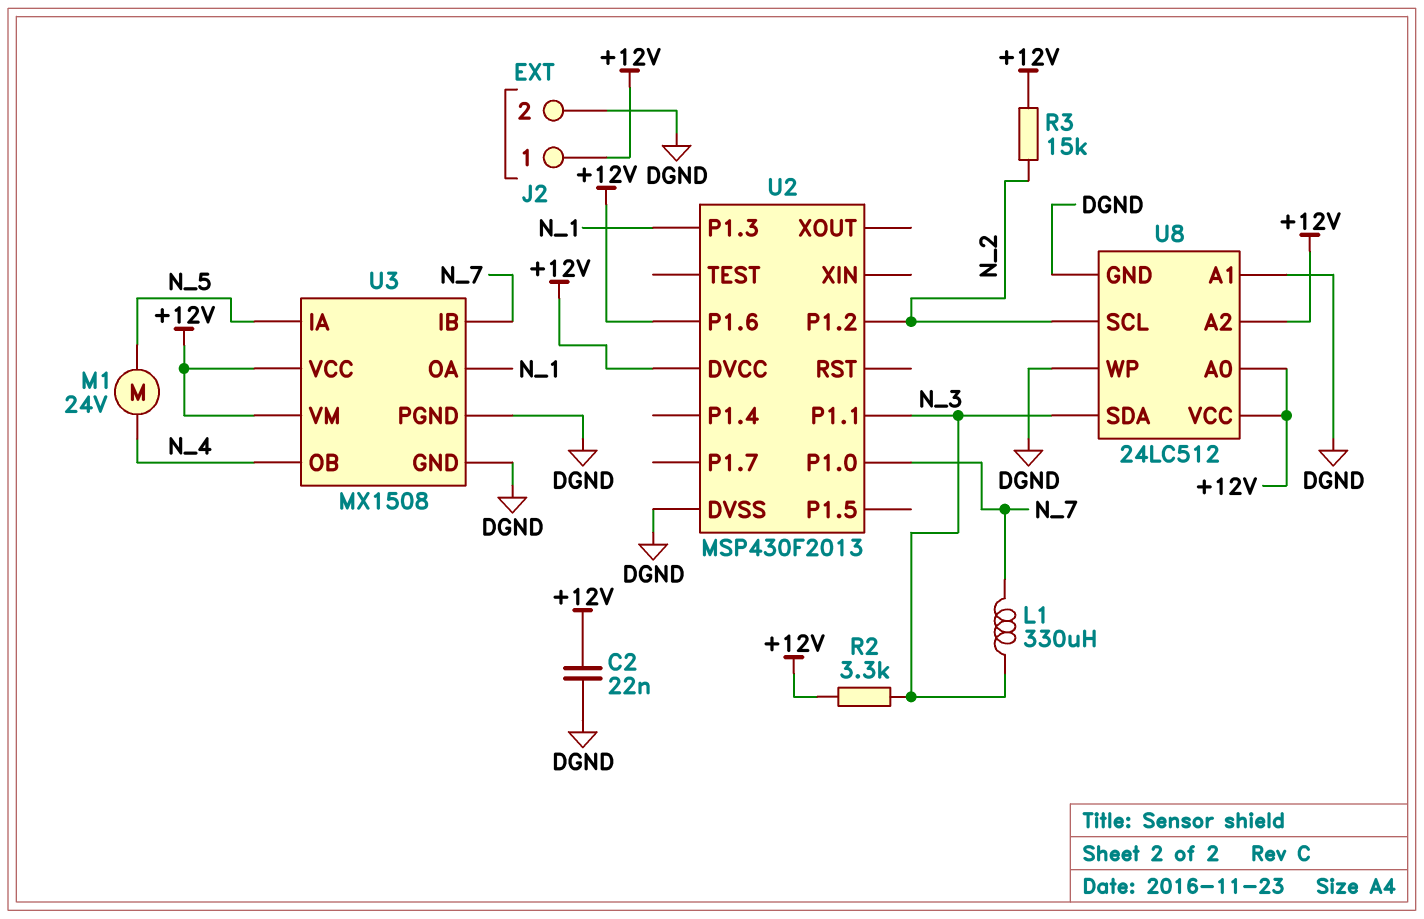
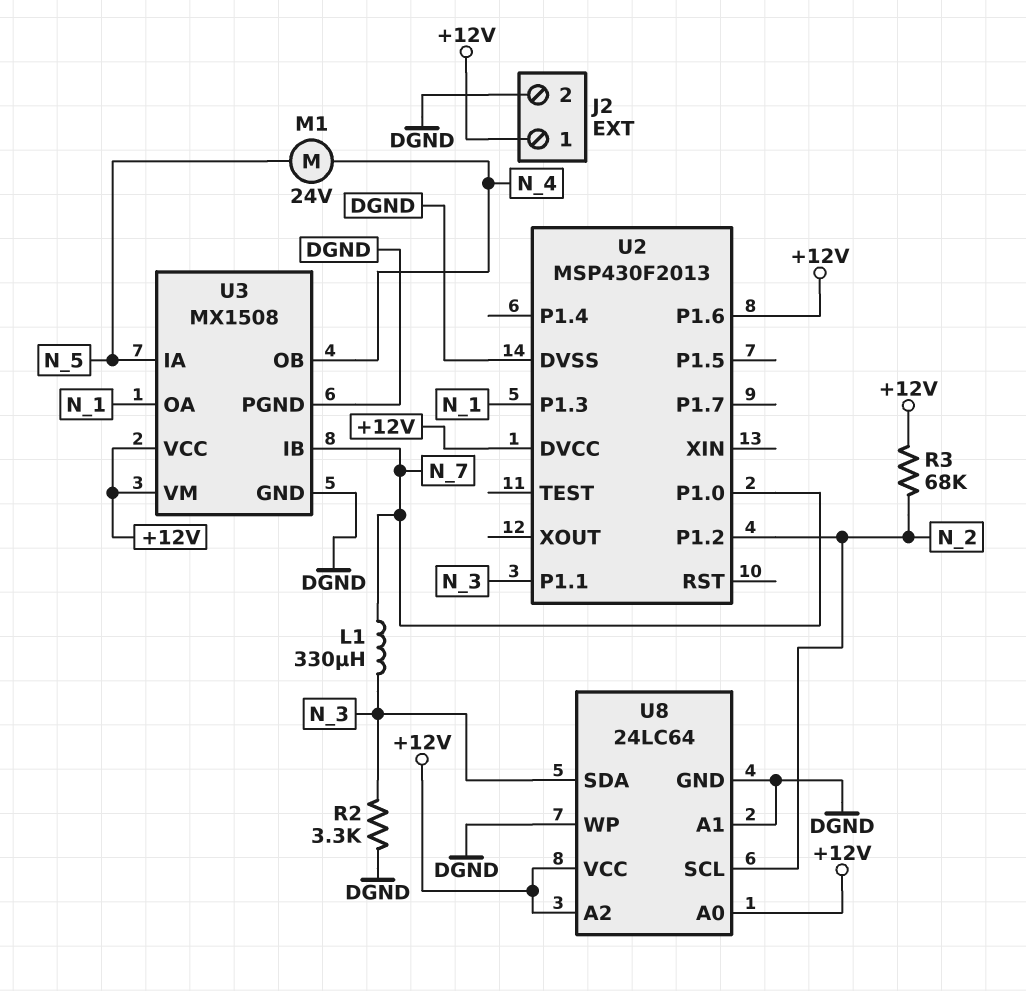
C2: 22nF (+12V, DGND) -> none
R2: 3.3k (+12V, N_3) -> 3.3k (DGND, N_3)
R3: 15k (+12V, N_2) -> 68k (+12V, N_2)
U8: 24LC512 -> 24LC64

